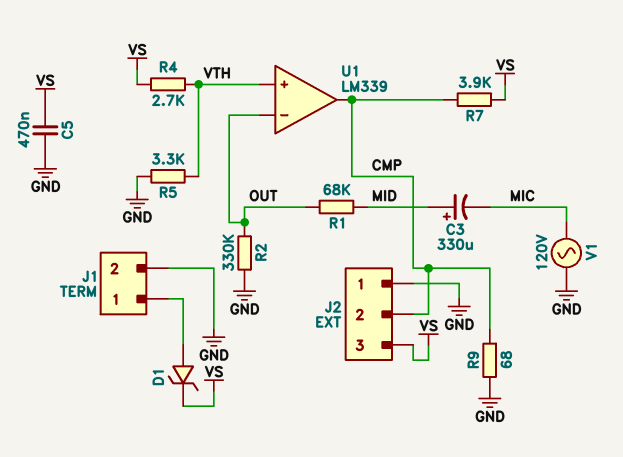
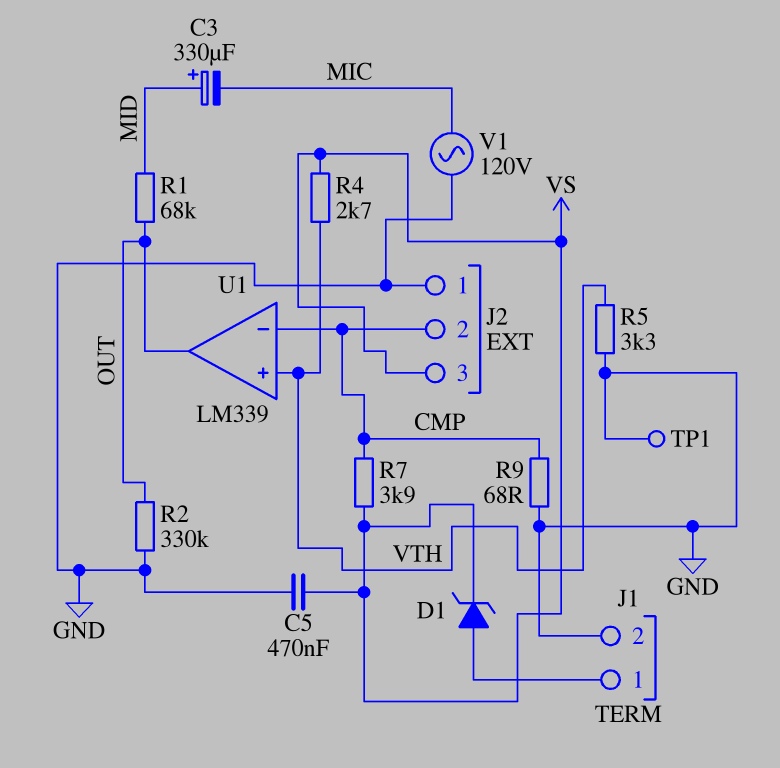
TP1: none -> test point (GND)
U1 pin in-: OUT -> CMP
U1 pin out: CMP -> OUT

